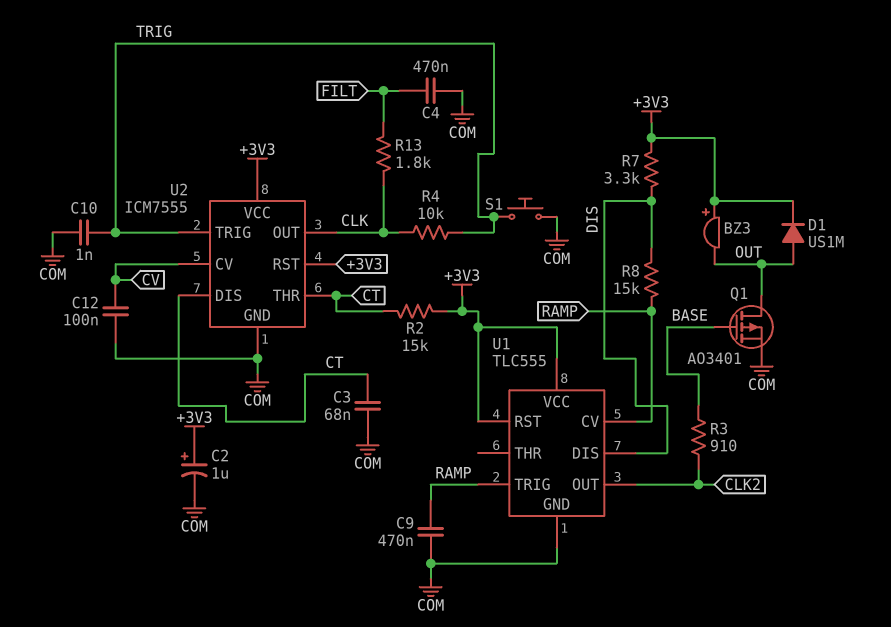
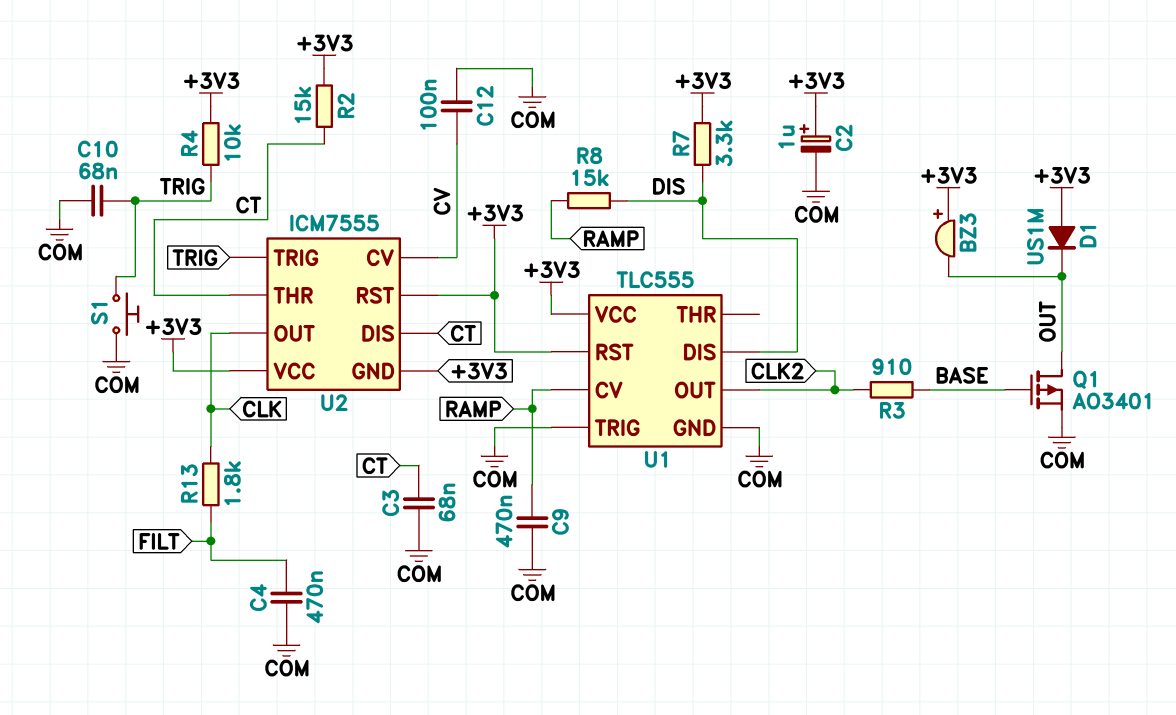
C10: 1nF (COM, TRIG) -> 68nF (COM, TRIG)
D1: diode US1M (A OUT, K +3V3) -> diode US1M (A +3V3, K OUT)
R4: 10k (CLK, TRIG) -> 10k (+3V3, TRIG)
U1 pin TRIG: RAMP -> COM
U2 pin GND: COM -> +3V3

